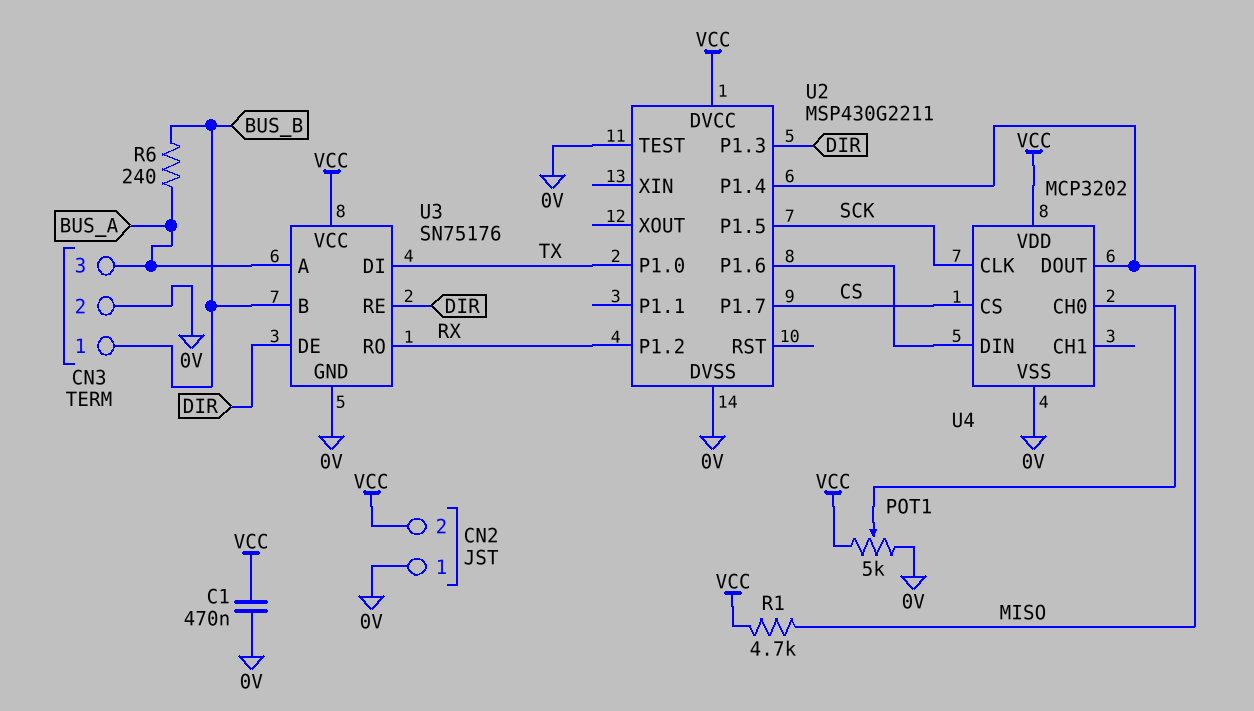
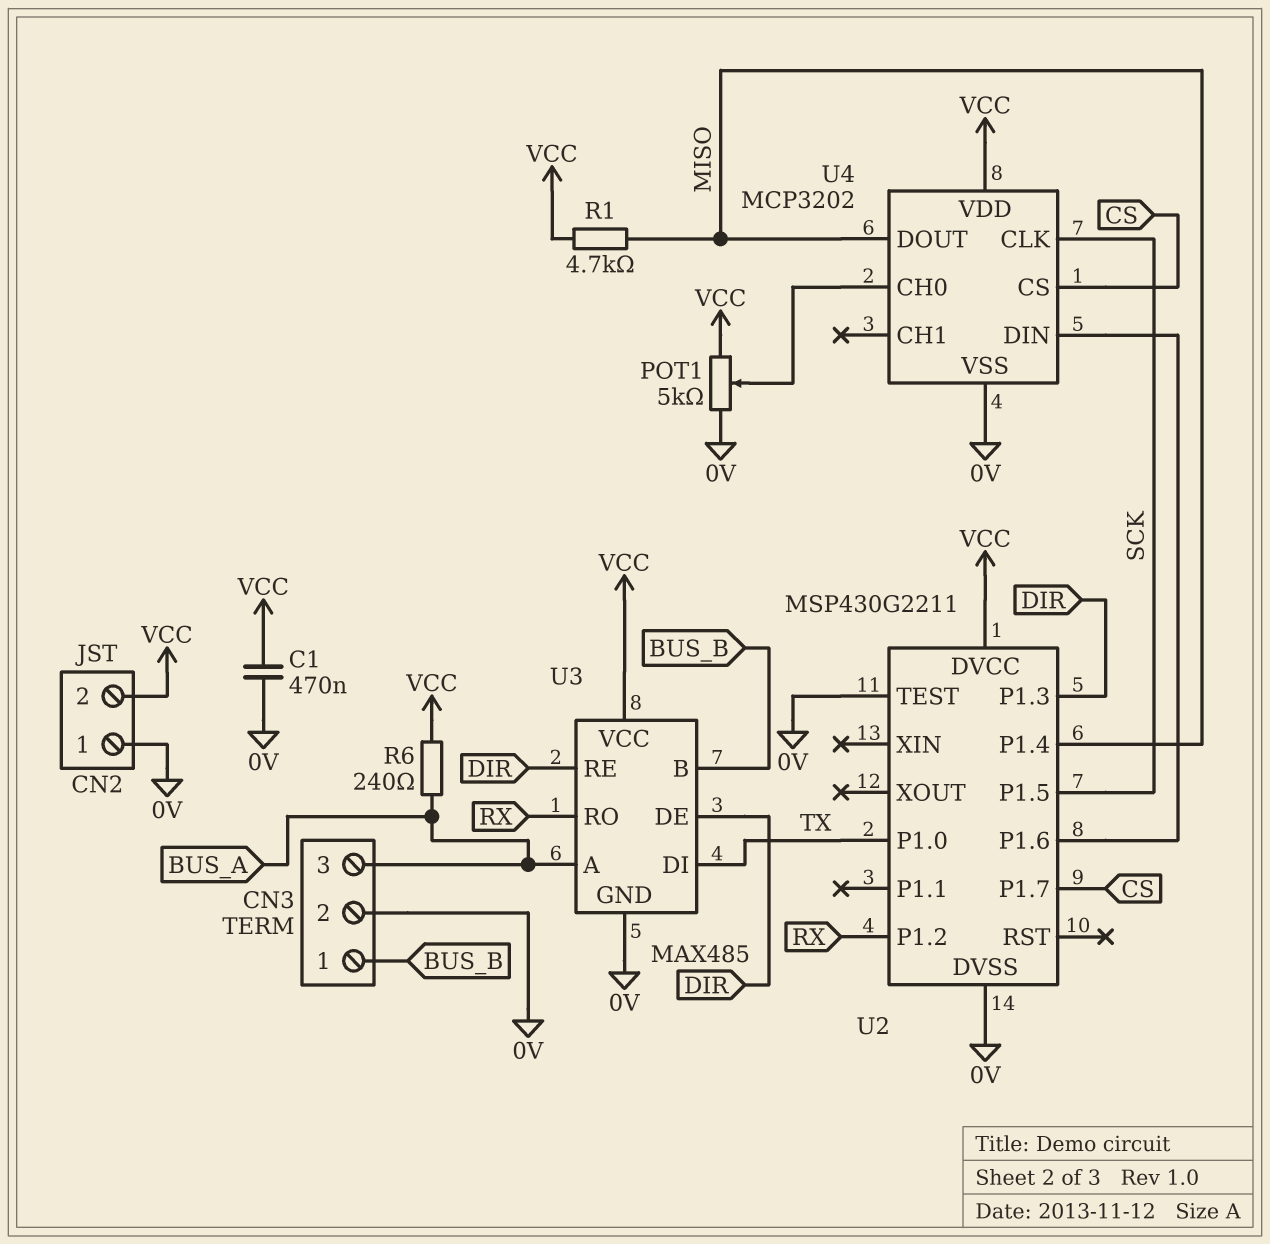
R6: 240 (BUS_A, BUS_B) -> 240 (BUS_A, VCC)
U3: SN75176 -> MAX485

